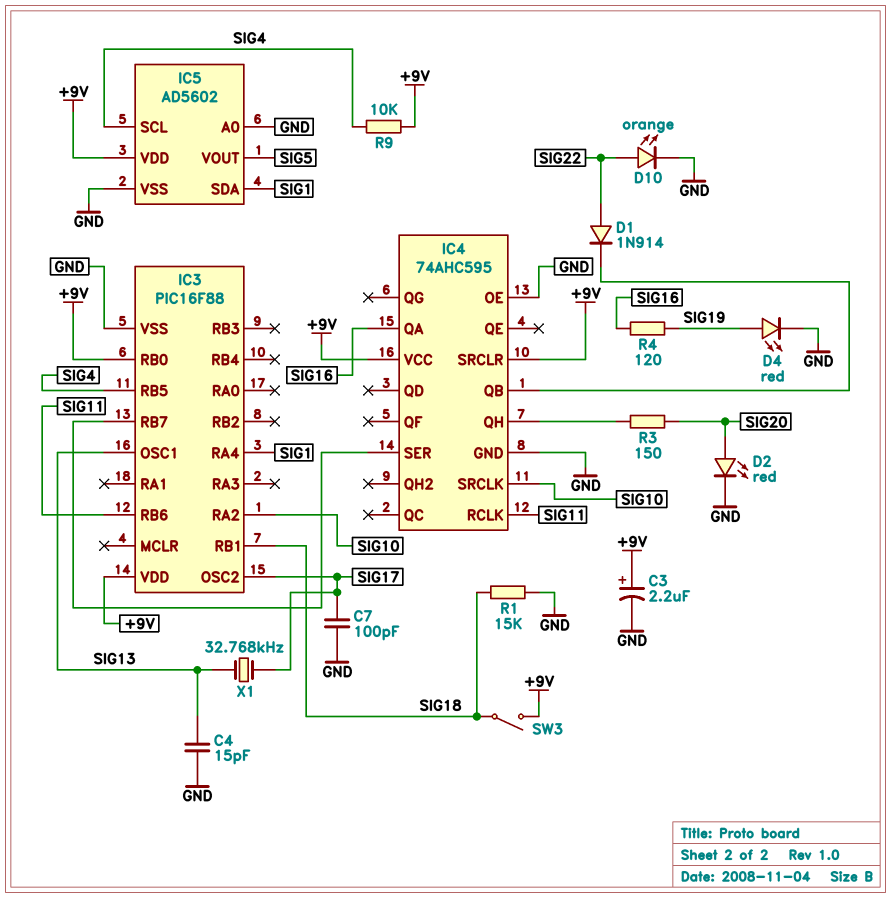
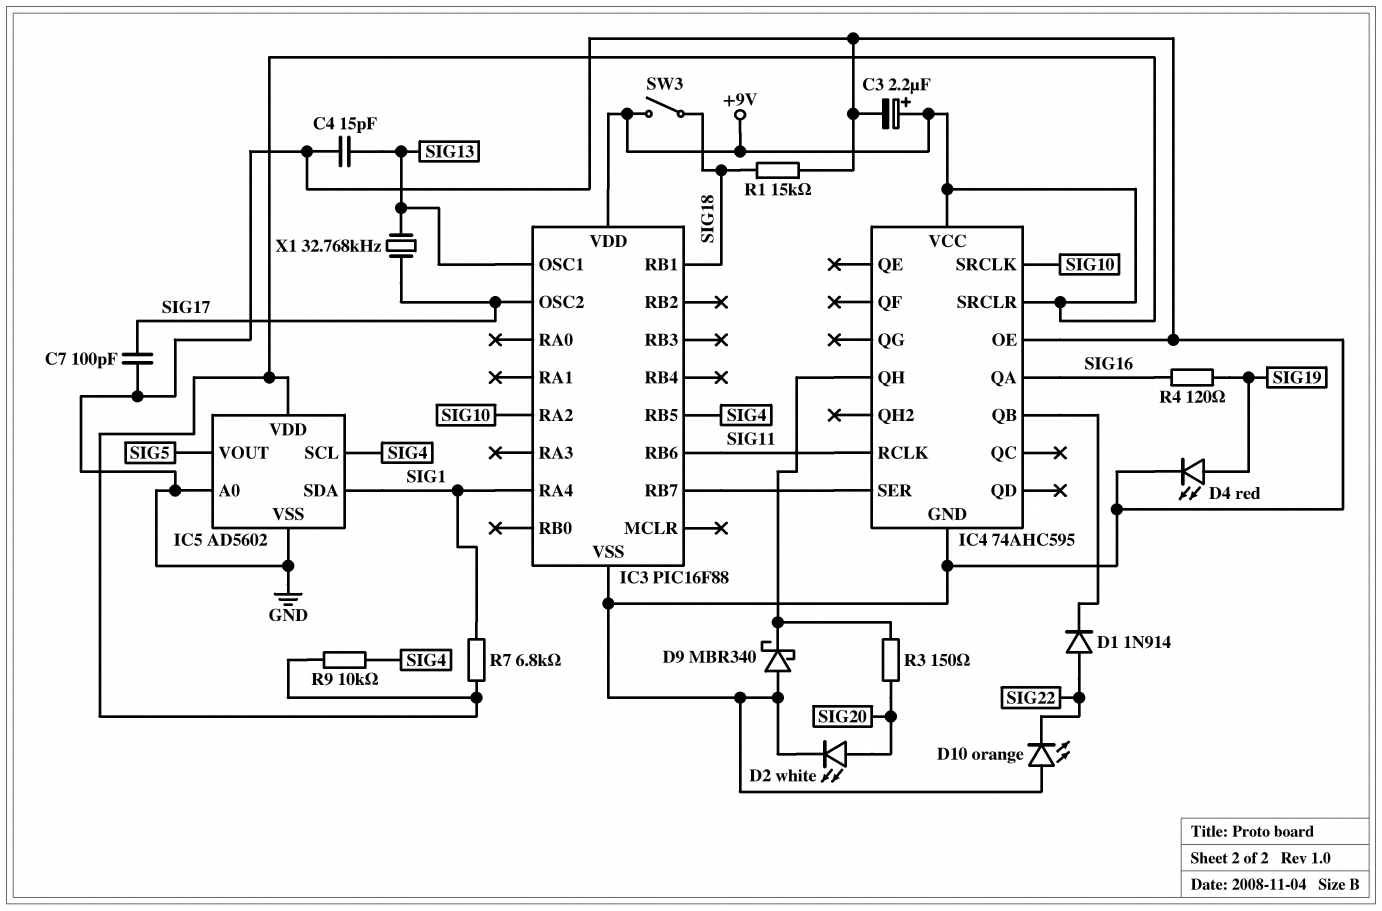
D2: LED red (A SIG20, K GND) -> LED white (A SIG20, K GND)
D9: none -> schottky MBR340 (A GND, K IC4/QH)
D10: LED orange (A SIG22, K GND) -> LED orange (A GND, K SIG22)
IC3 pin RB0: +9V -> none
R7: none -> 6.8k (+9V, SIG1)

